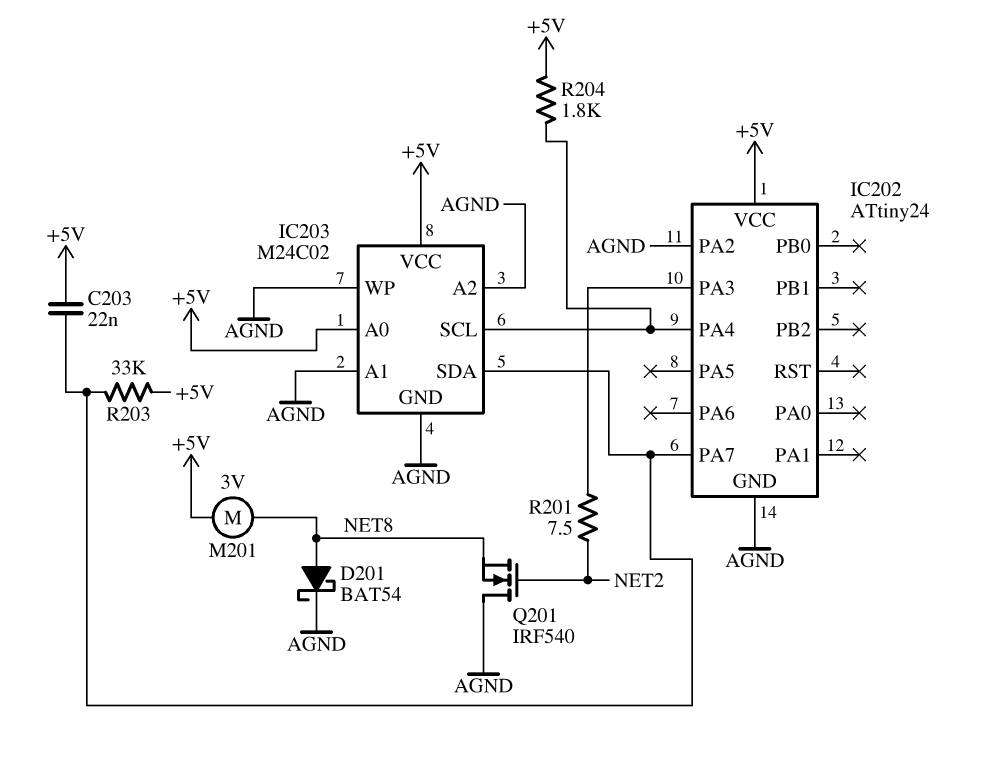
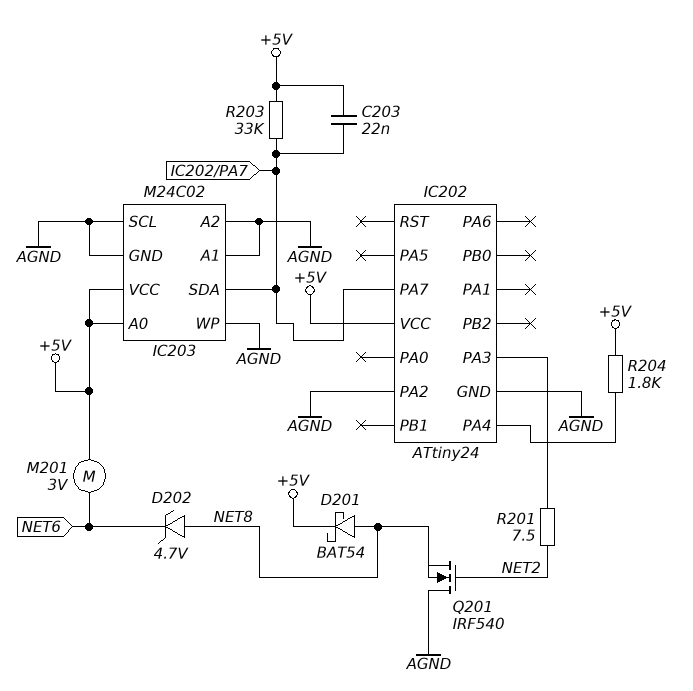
D201: schottky BAT54 (A NET8, K AGND) -> schottky BAT54 (A NET8, K +5V)
D202: none -> zener 4.7V (A NET8, K NET6)
IC203 pin SCL: IC202/PA4 -> AGND
M201: motor 3V (+5V, NET8) -> motor 3V (+5V, NET6)

